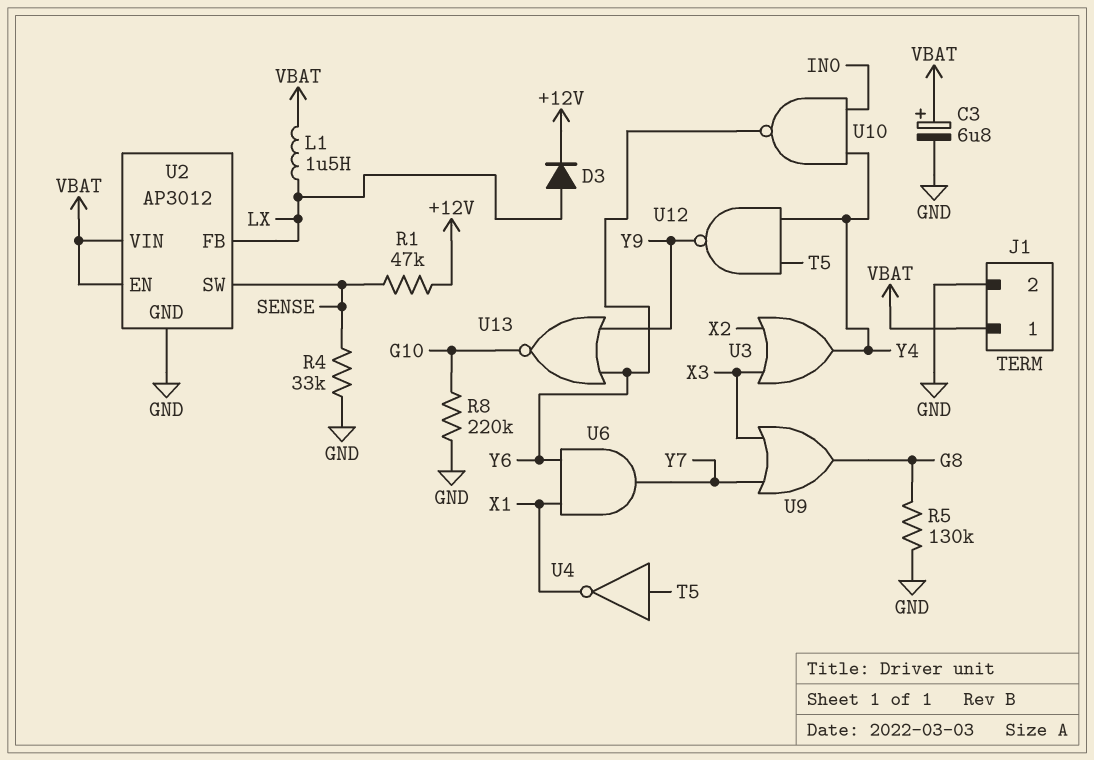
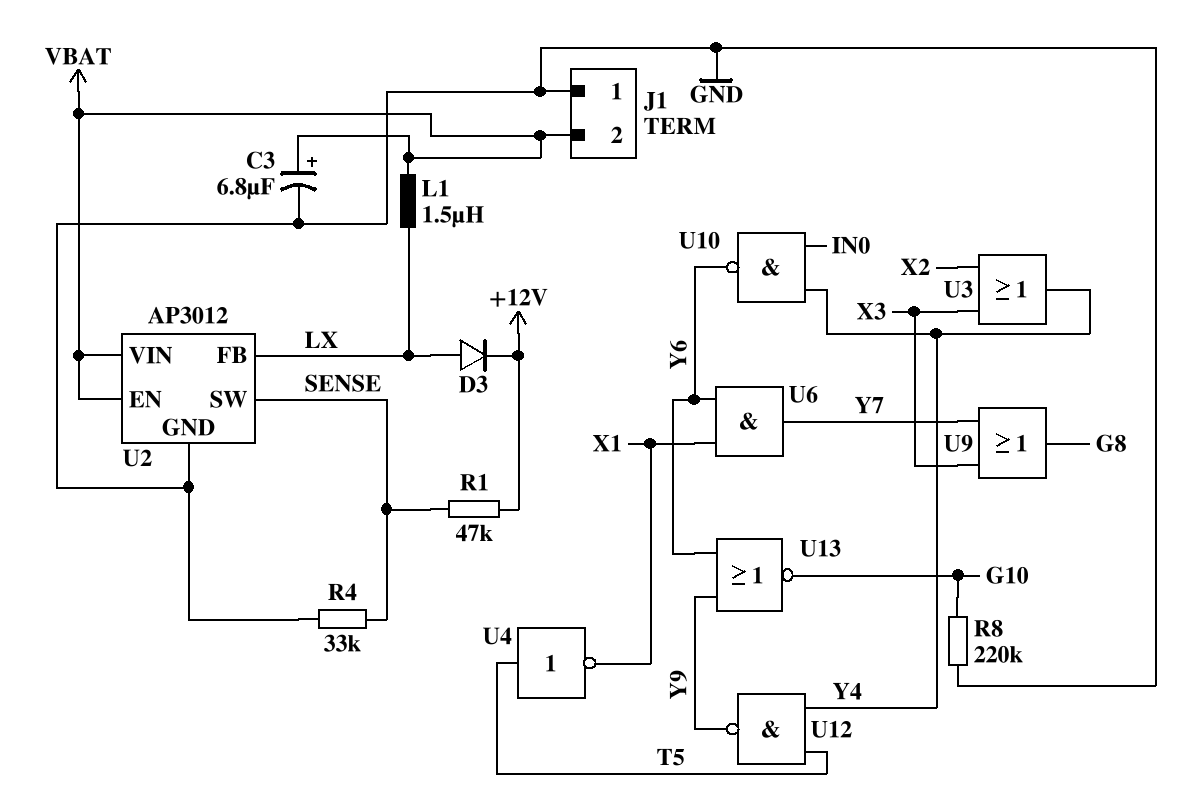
J1 pin 1: VBAT -> GND
J1 pin 2: GND -> VBAT
R5: 130k (G8, GND) -> none

